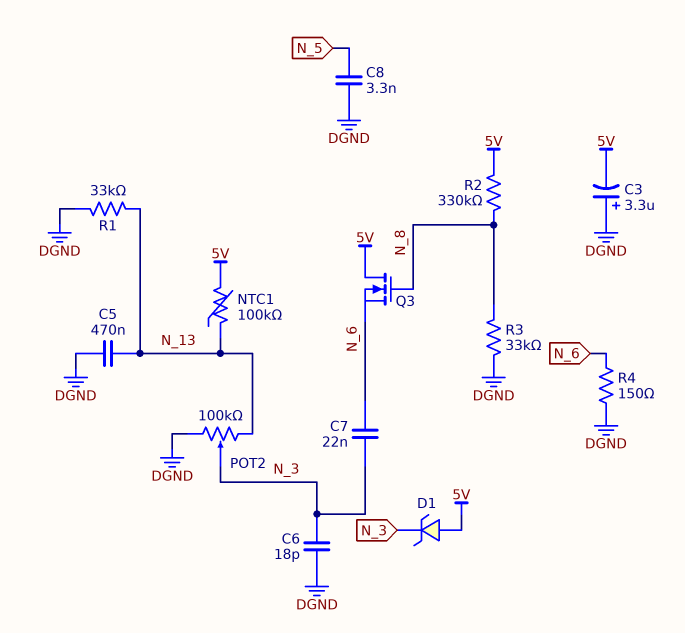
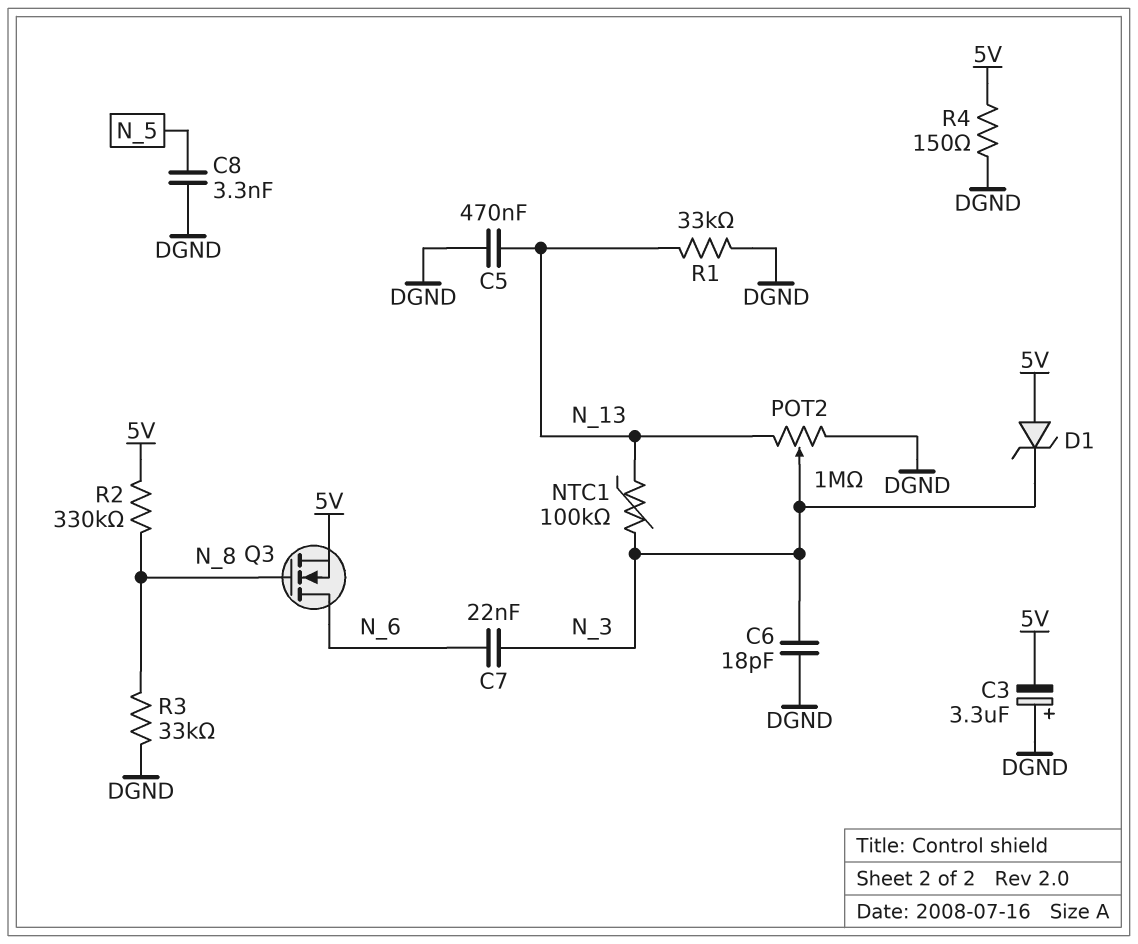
NTC1: 100k (5V, N_13) -> 100k (N_3, N_13)
POT2: 100k (DGND, N_13, wiper N_3) -> 1M (DGND, N_13, wiper N_3)
Q3: NMOS (G N_8, D 5V, S N_6) -> NMOS (G N_8, D N_6, S 5V)
R4: 150 (DGND, N_6) -> 150 (5V, DGND)

